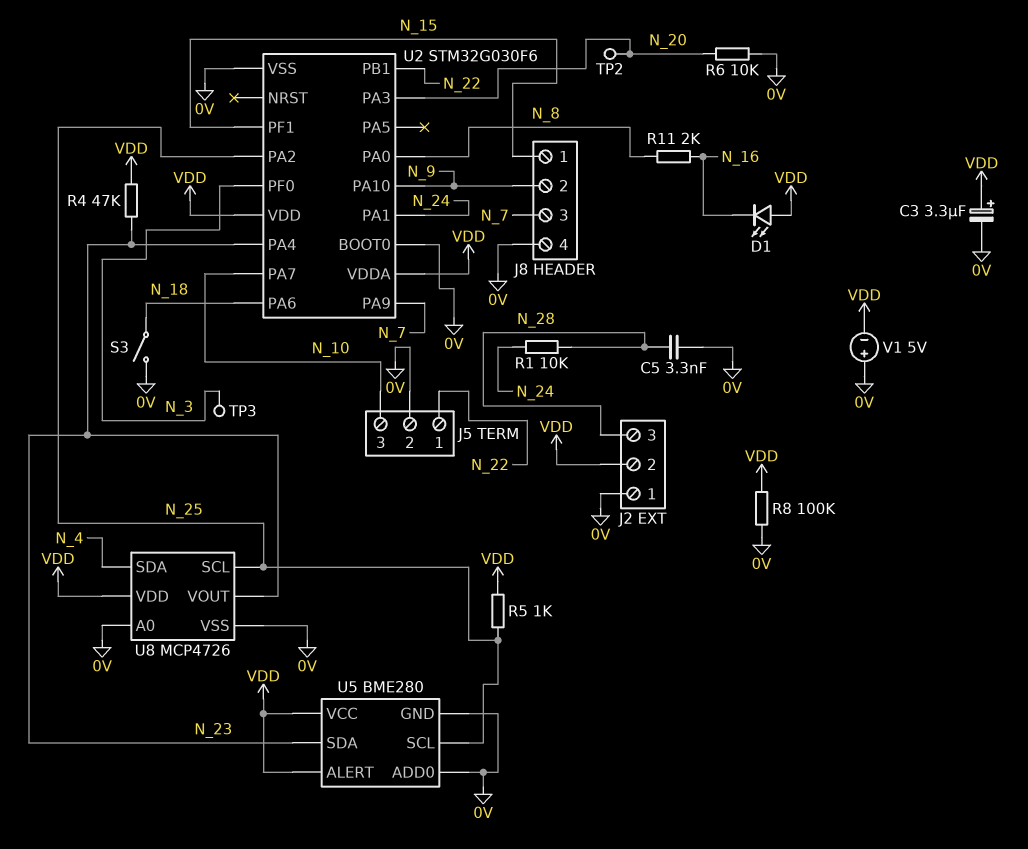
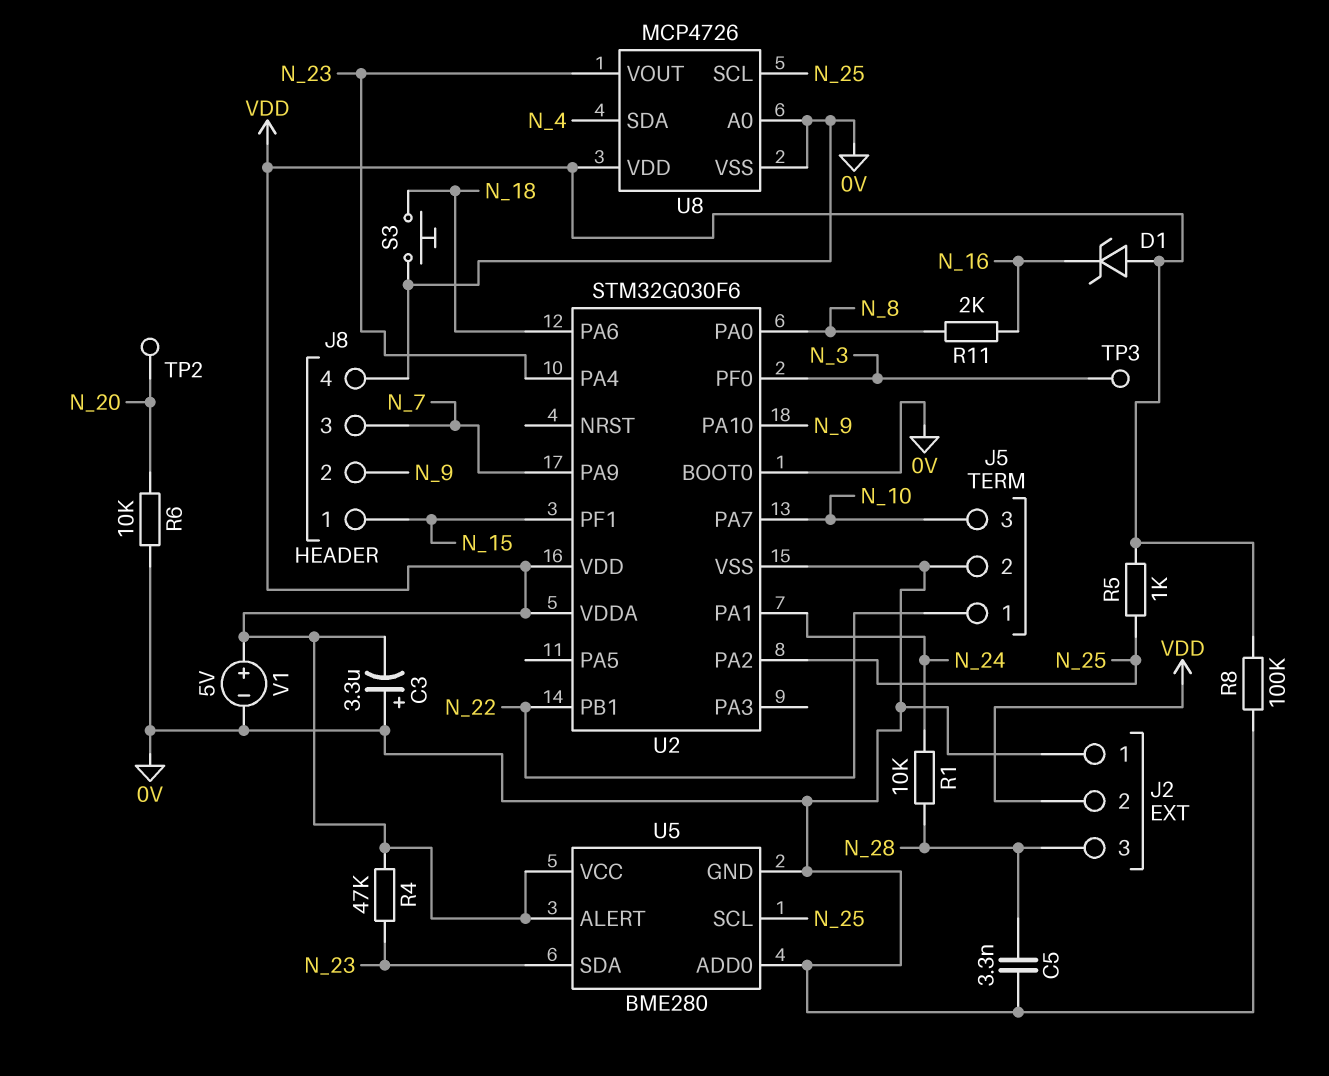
C3: 3.3uF (plus VDD, minus 0V) -> 3.3uF (plus 0V, minus VDD)
D1: LED (A VDD, K N_16) -> zener (A VDD, K N_16)
S3: switch (0V, N_18) -> button (0V, N_18)
U2 pin PA3: N_20 -> none
V1: 5V (plus 0V, minus VDD) -> 5V (plus VDD, minus 0V)

